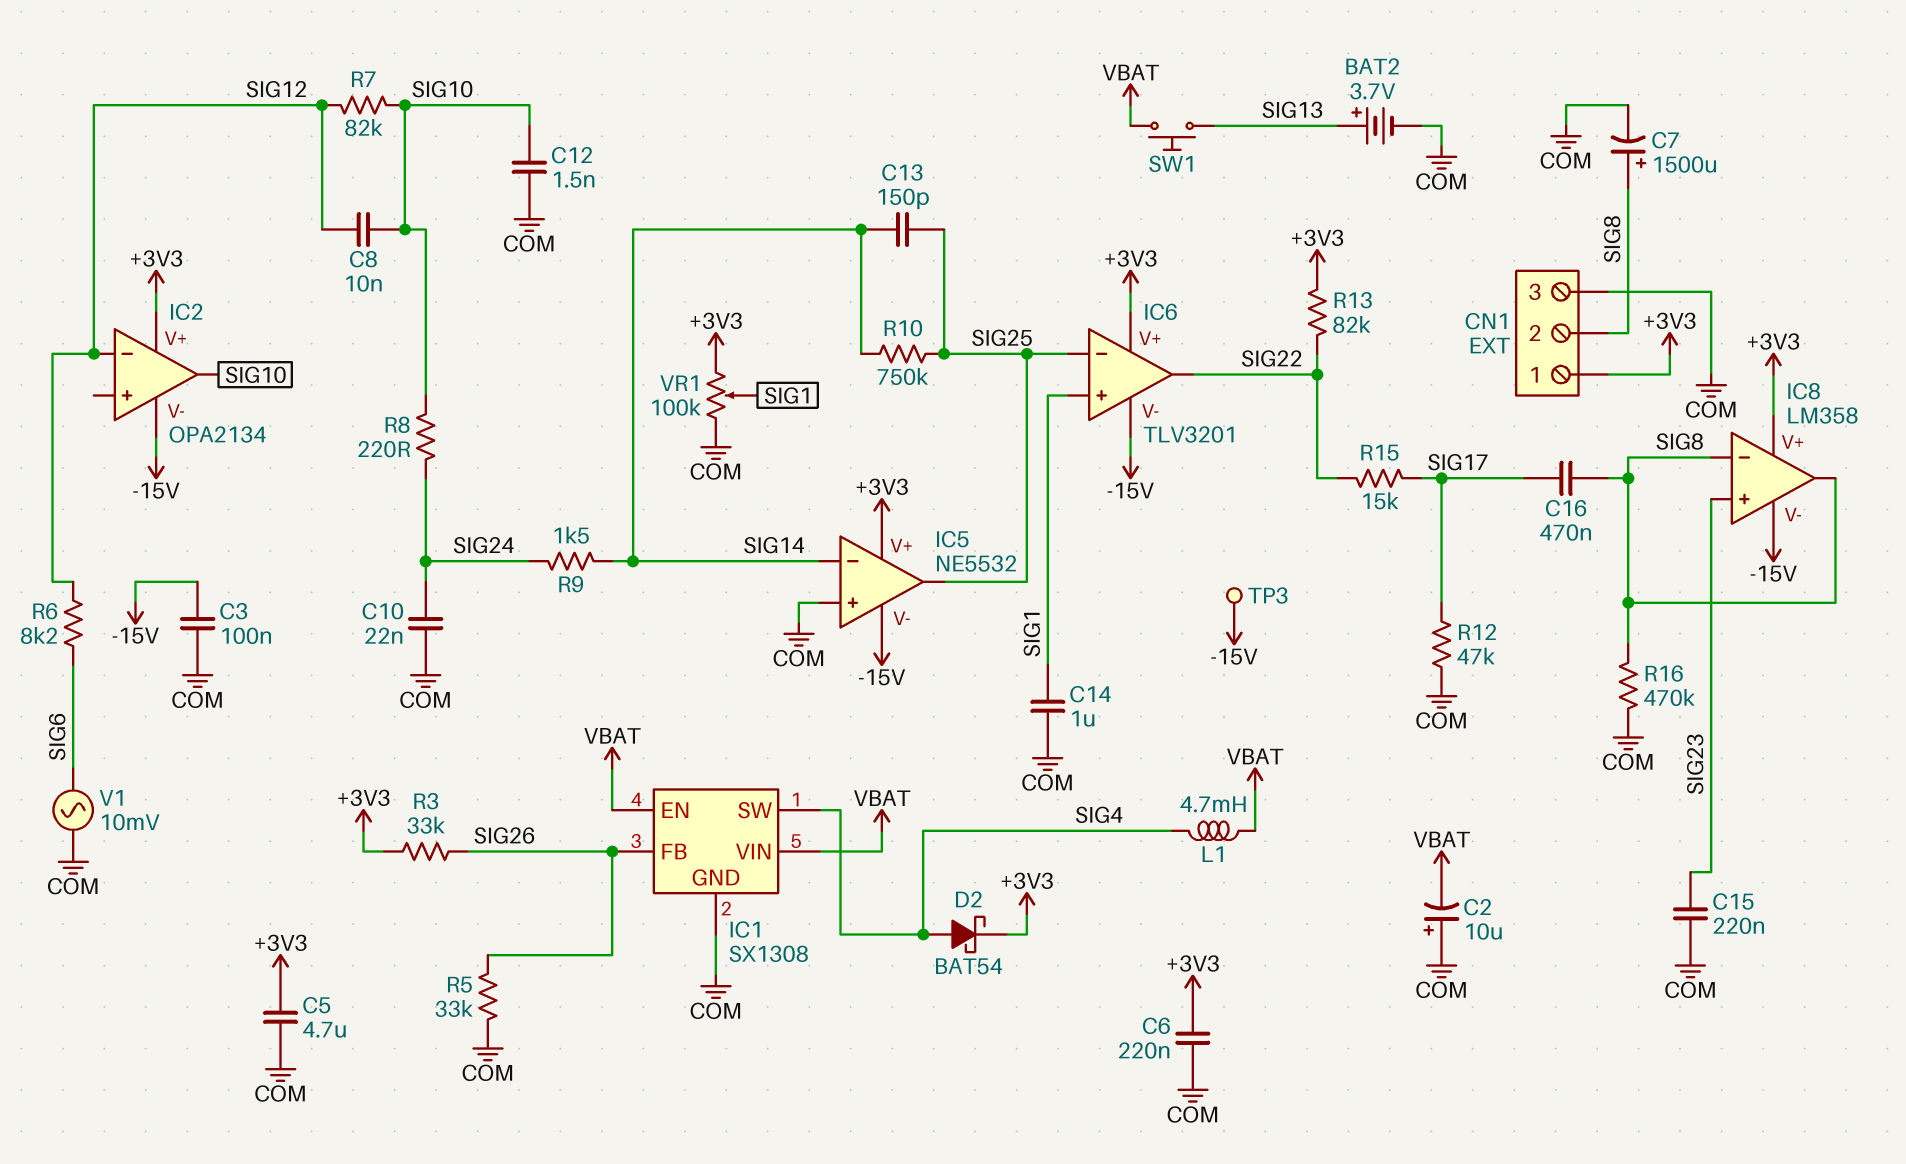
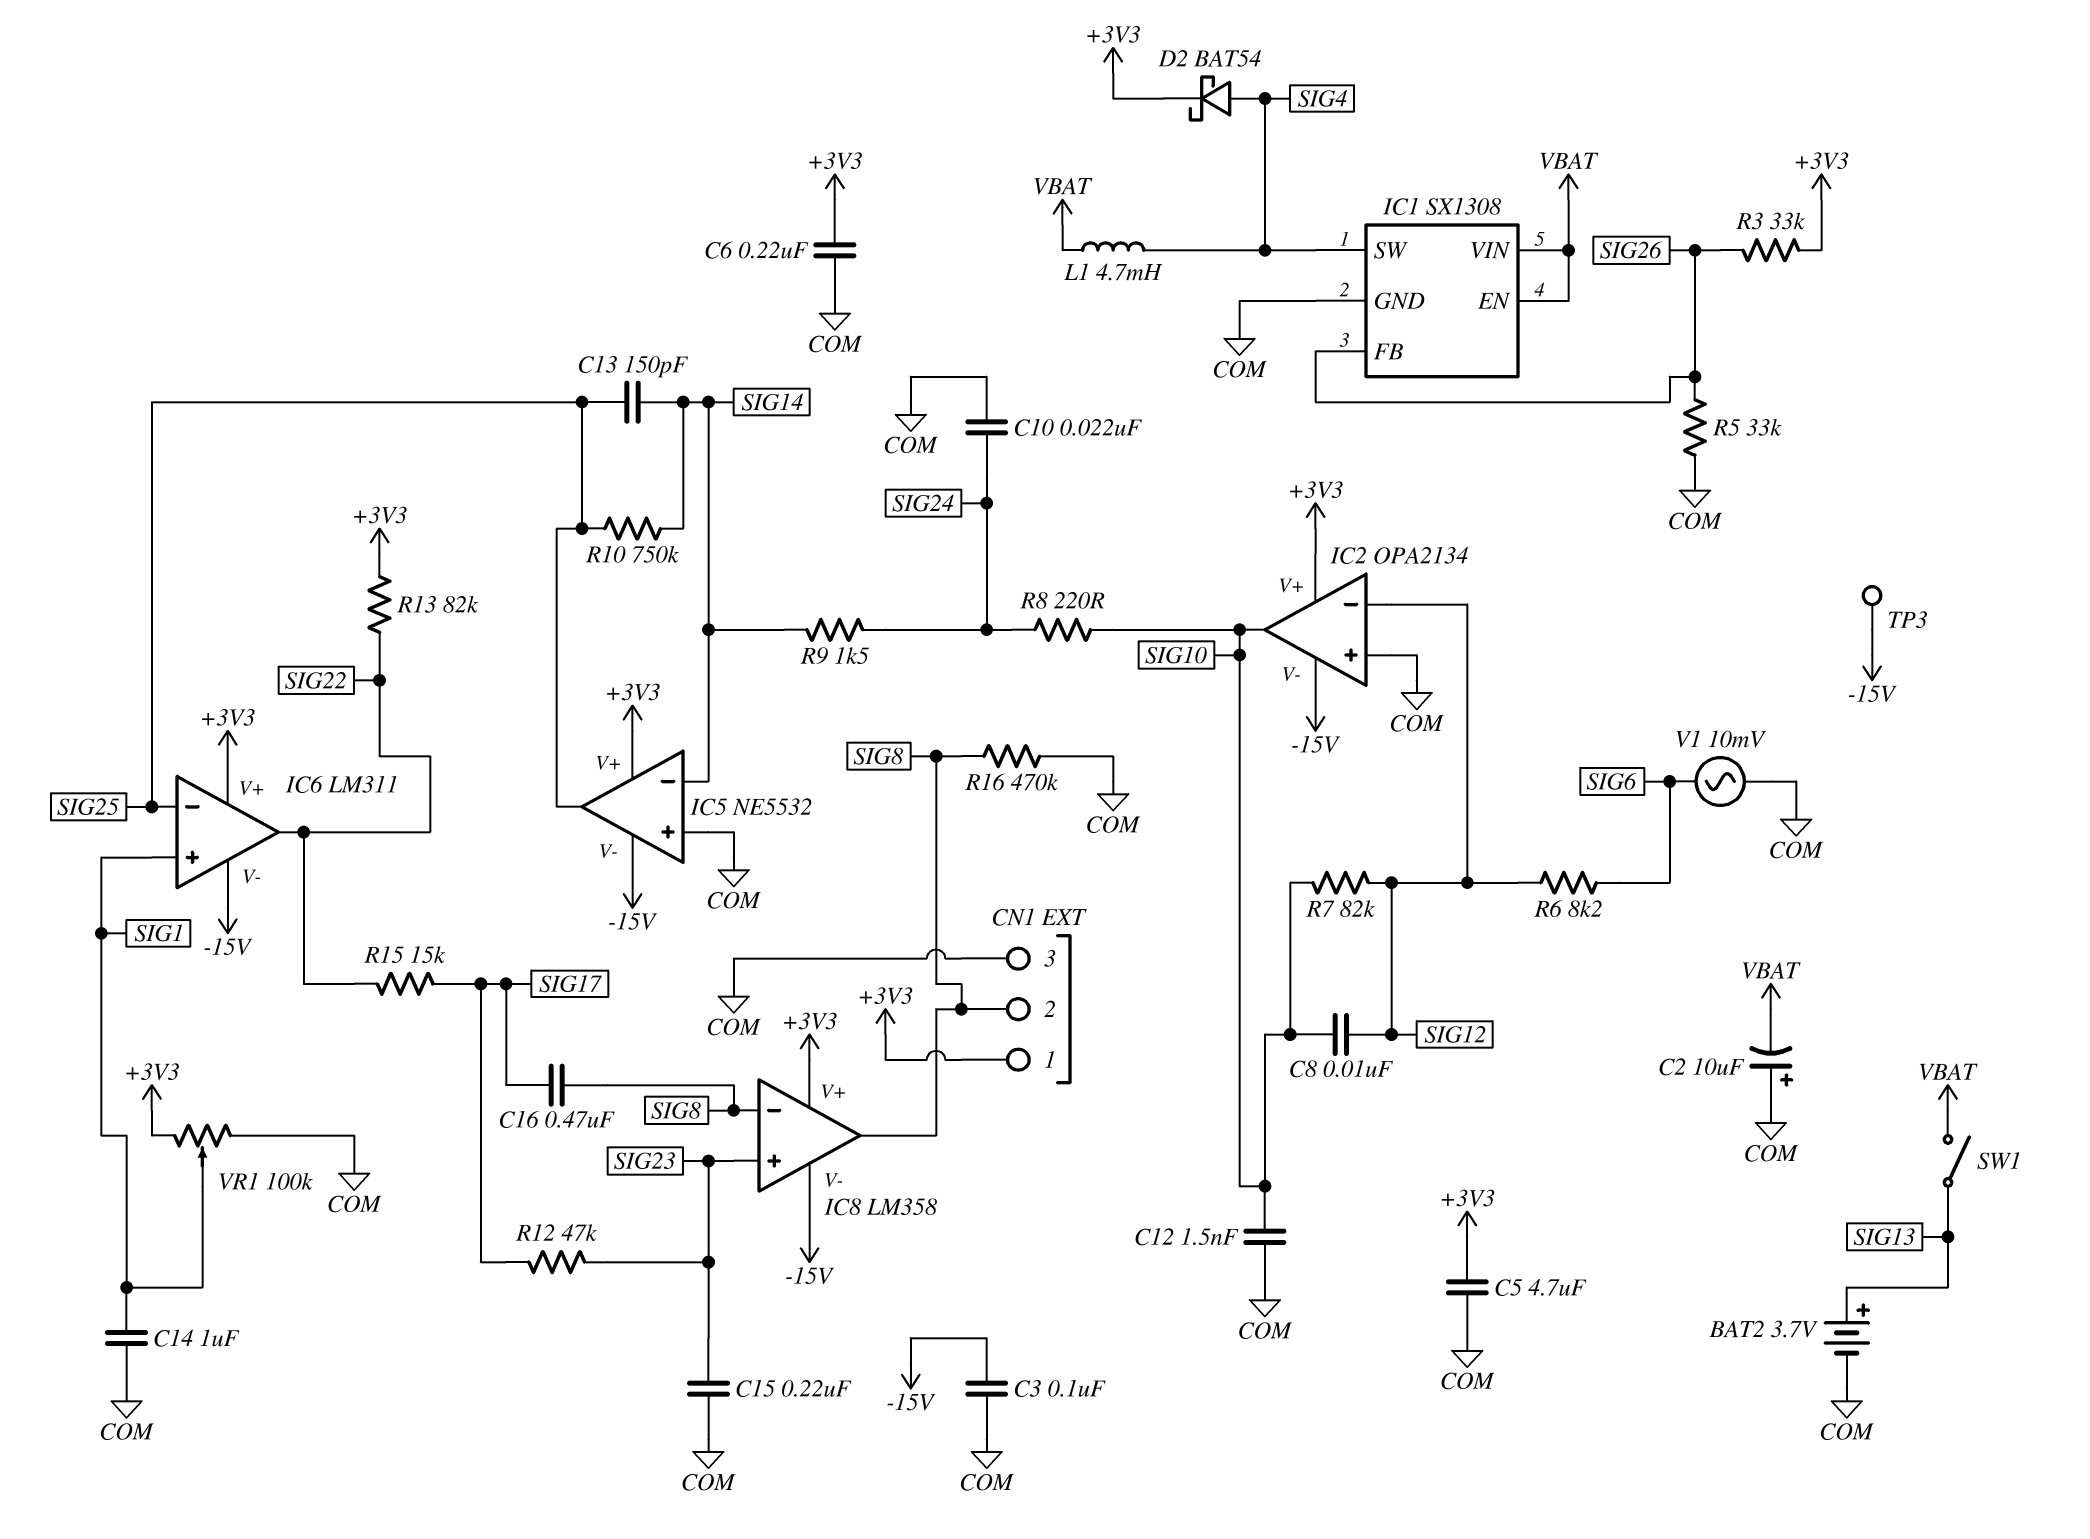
C7: 1500uF (plus SIG8, minus COM) -> none
IC2 pin in+: none -> COM
IC6: TLV3201 -> LM311
R12: 47k (COM, SIG17) -> 47k (SIG17, SIG23)
SW1: button (SIG13, VBAT) -> switch (SIG13, VBAT)

